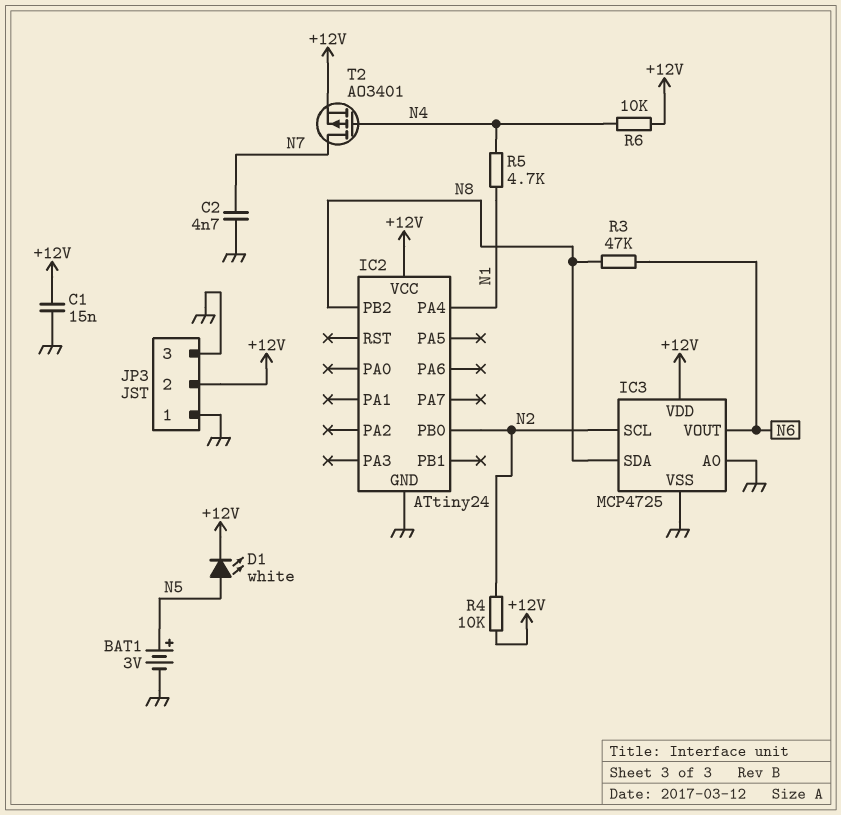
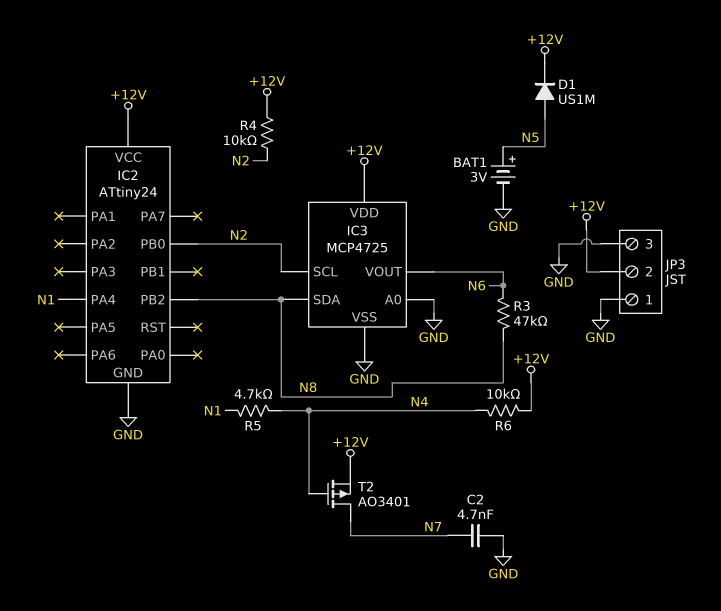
C1: 15nF (+12V, GND) -> none
D1: LED white (A N5, K +12V) -> diode US1M (A N5, K +12V)

